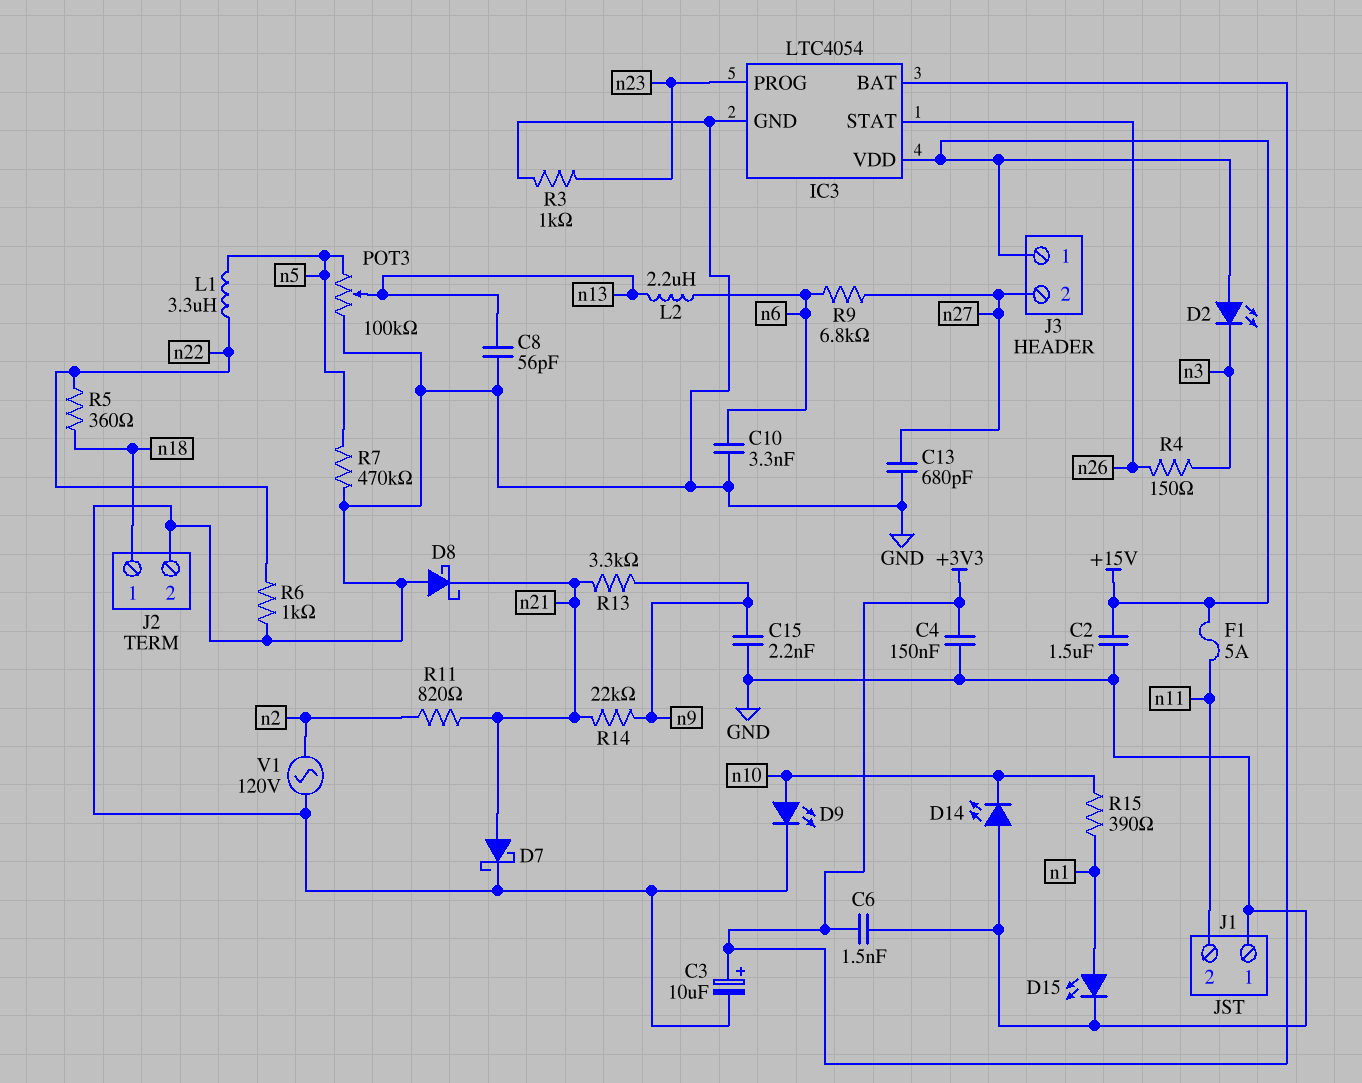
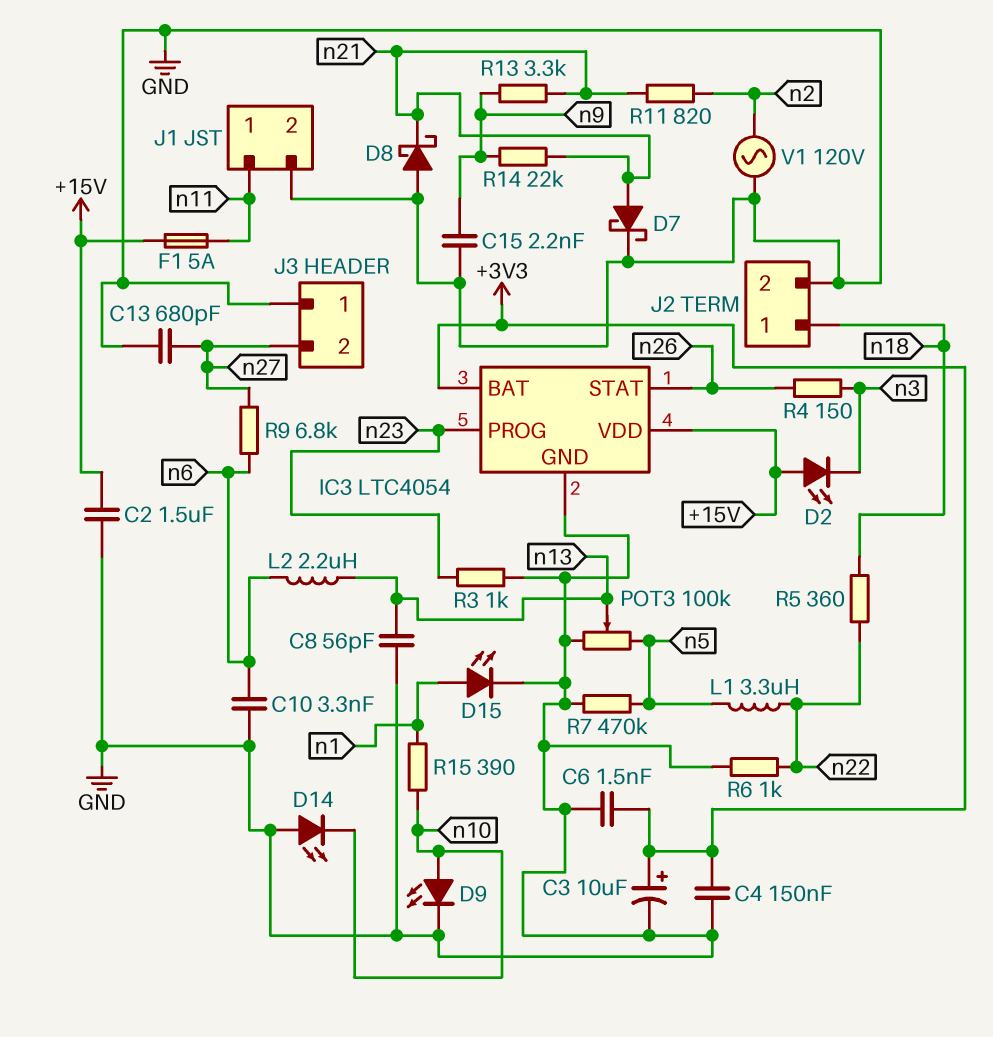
J1 pin 1: GND -> n11
J1 pin 2: n11 -> GND
J3 pin 1: +15V -> GND

